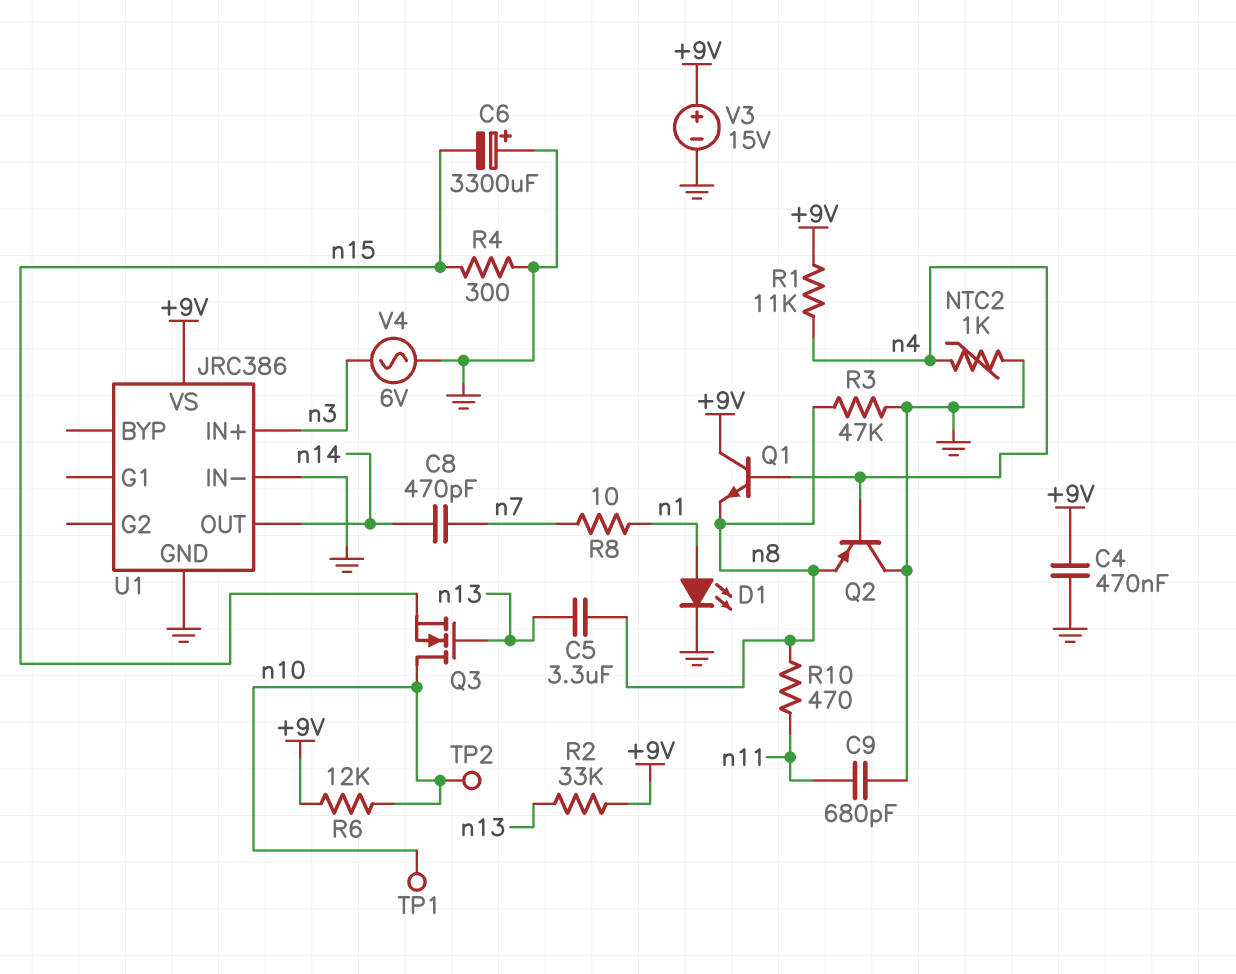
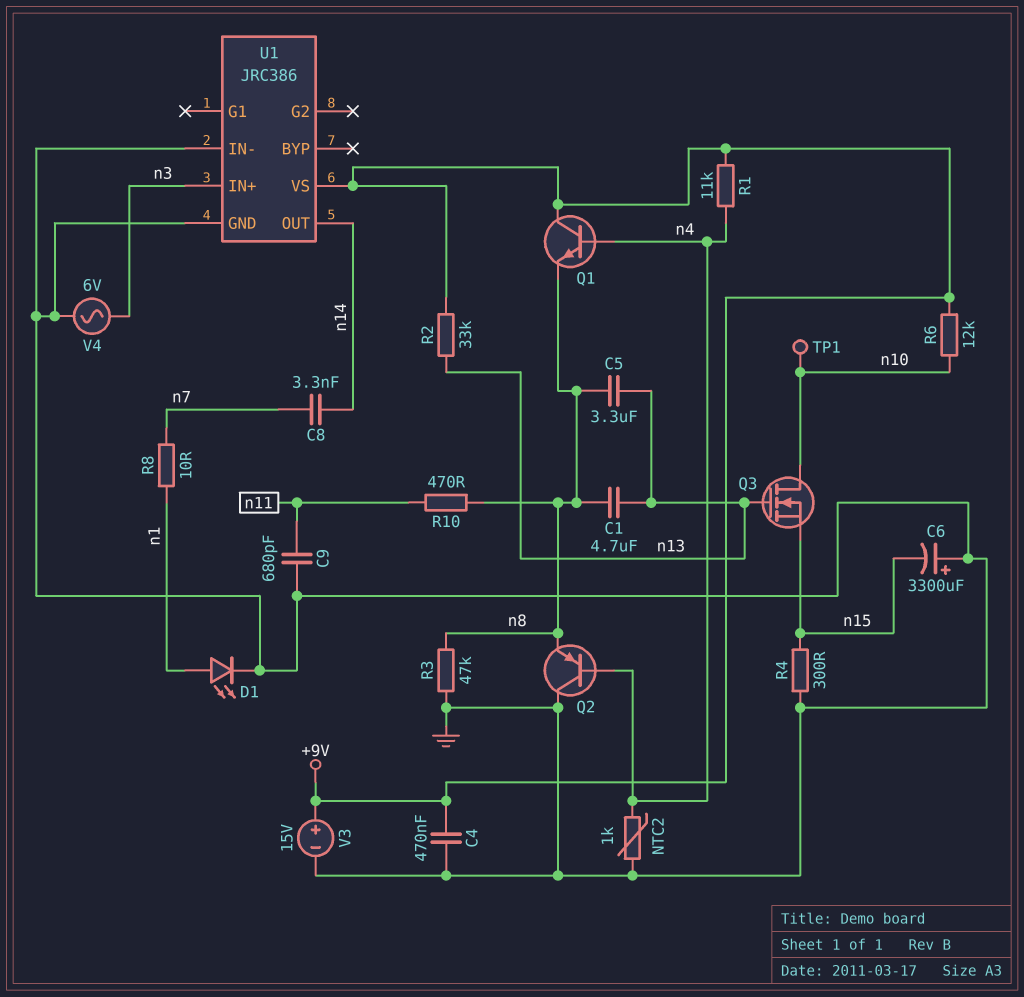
C1: none -> 4.7uF (n8, n13)
C8: 470pF (n7, n14) -> 3.3nF (n7, n14)
TP2: test point (n10) -> none

